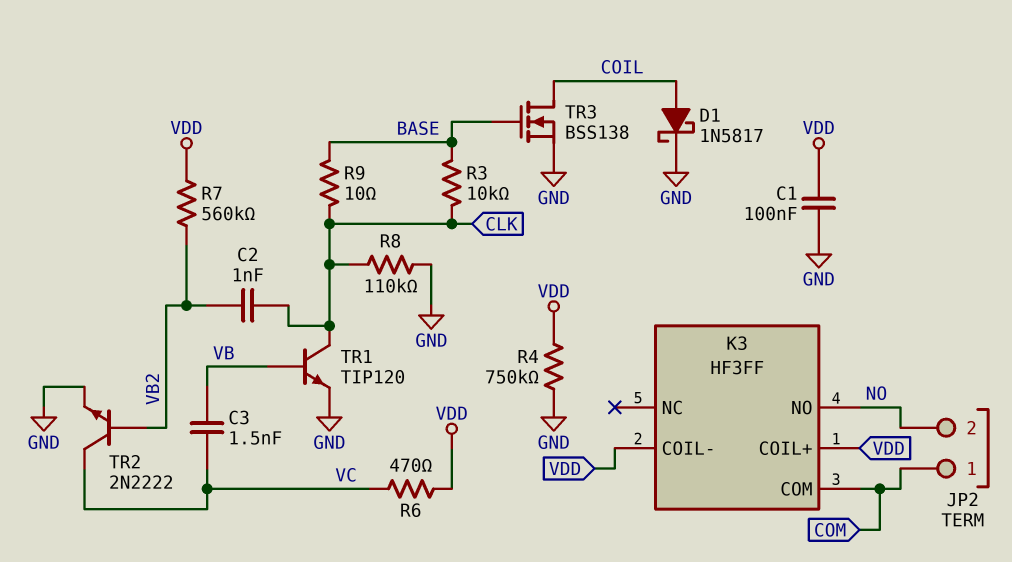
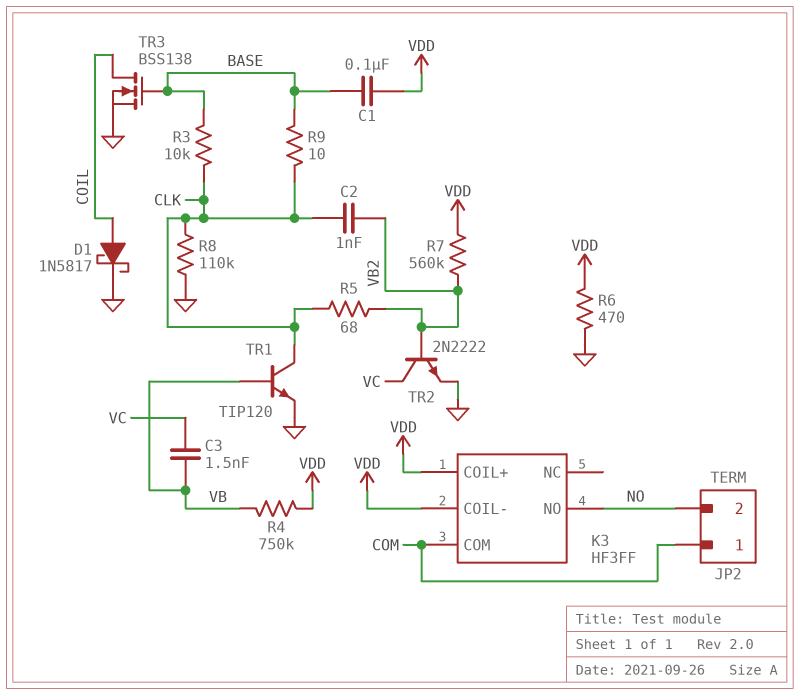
C1: 100nF (GND, VDD) -> 100nF (BASE, VDD)
R4: 750k (GND, VDD) -> 750k (VB, VDD)
R5: none -> 68 (CLK, VB2)
R6: 470 (VC, VDD) -> 470 (GND, VDD)

